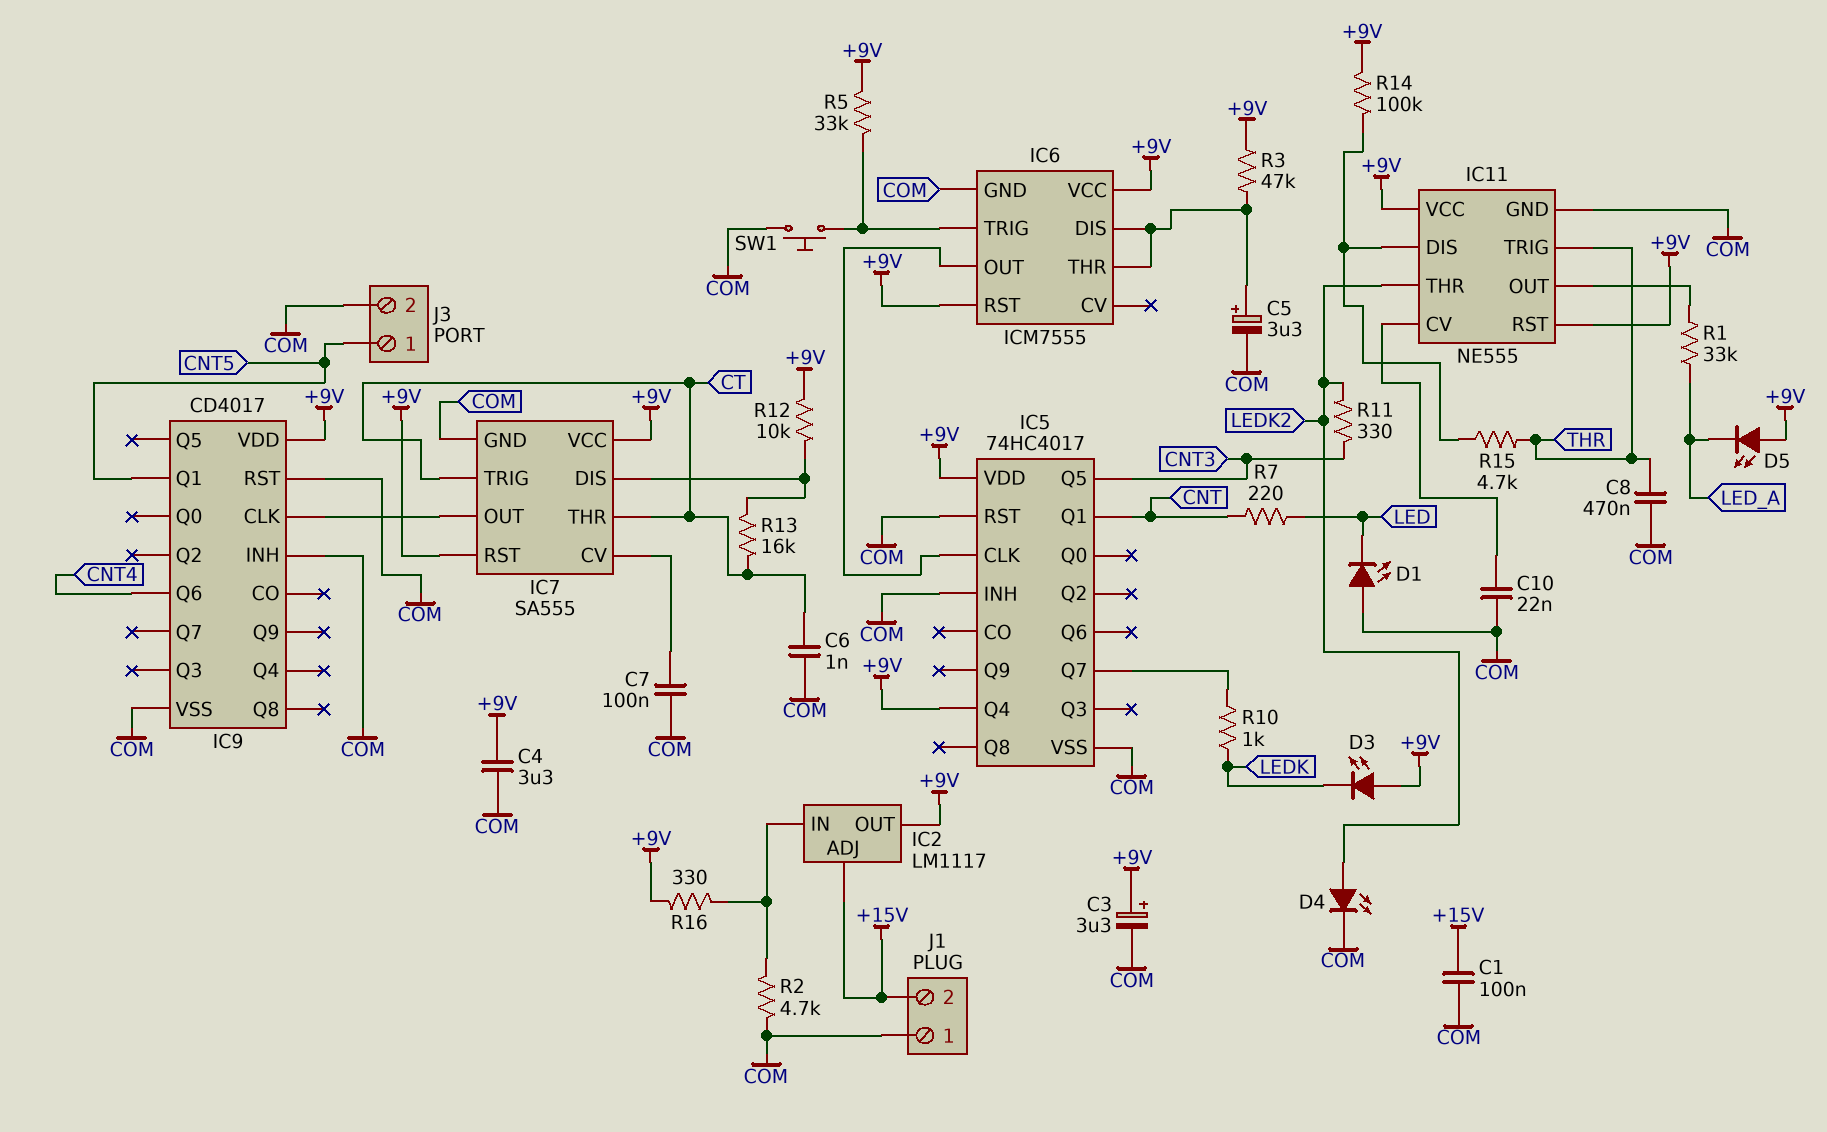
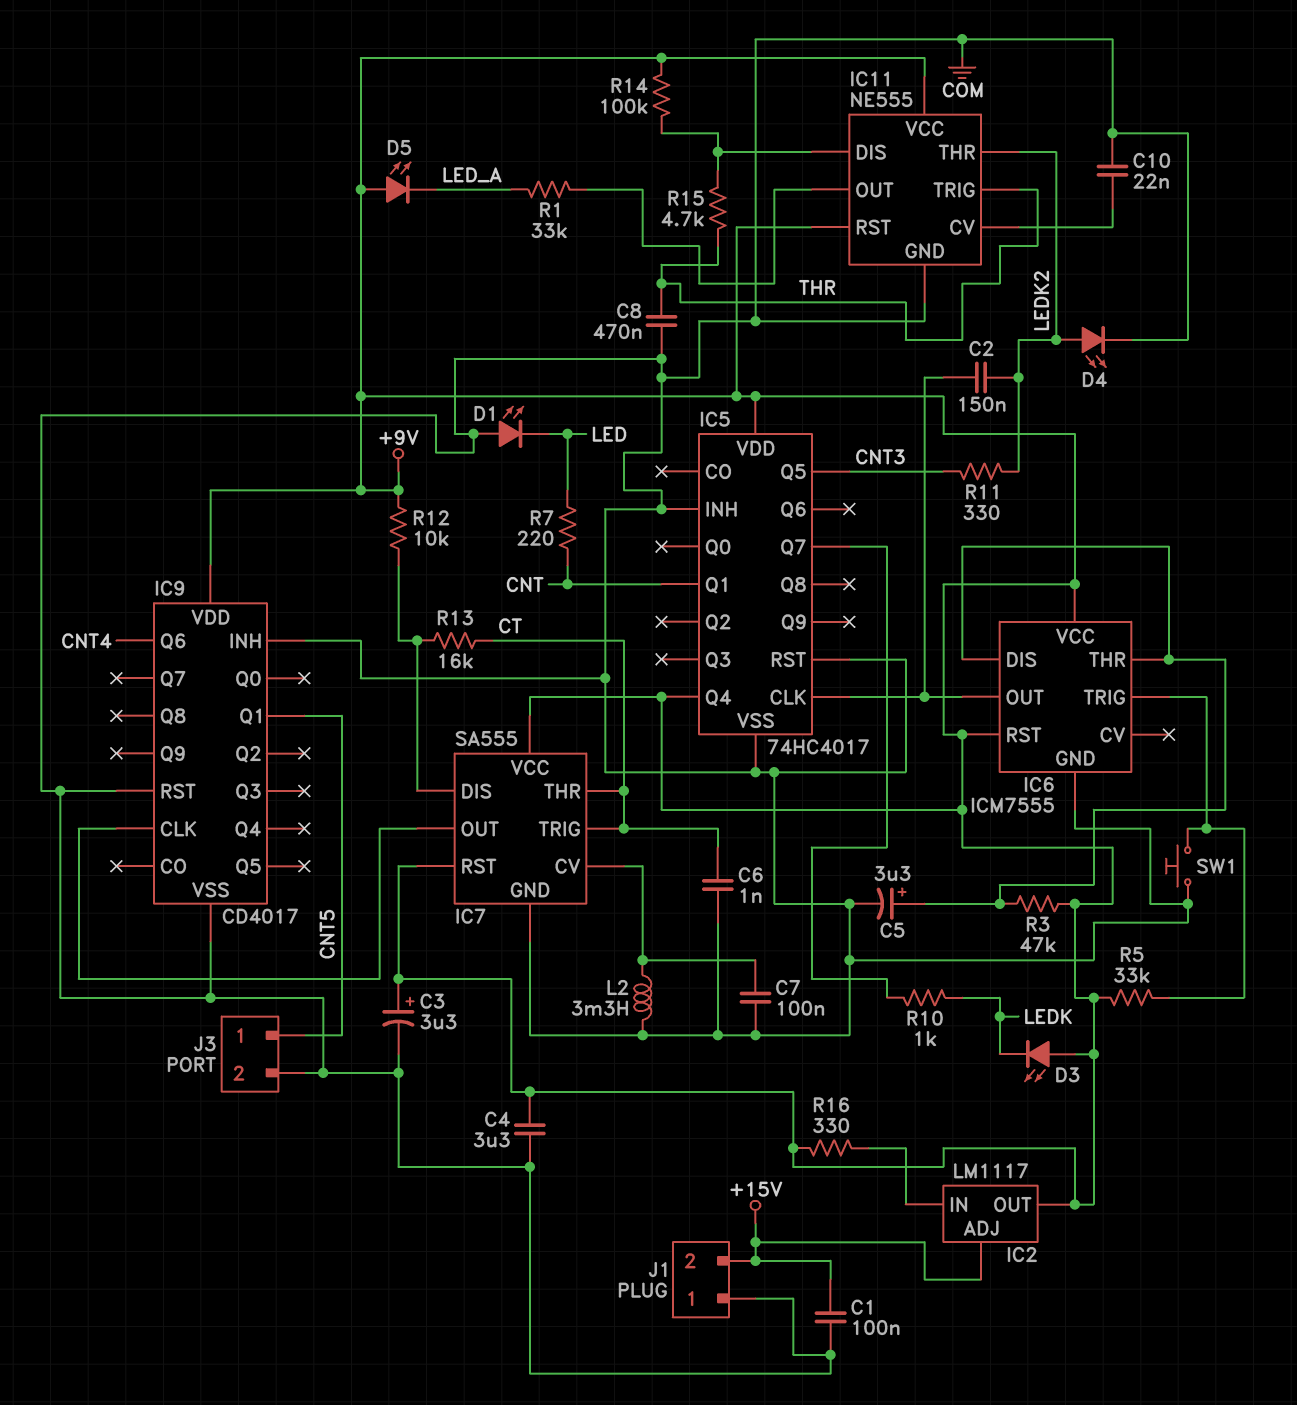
C2: none -> 150nF (IC5/CLK, LEDK2)
L2: none -> 3.3mH (COM, IC7/CV)
R2: 4.7k (COM, IC2/IN) -> none

